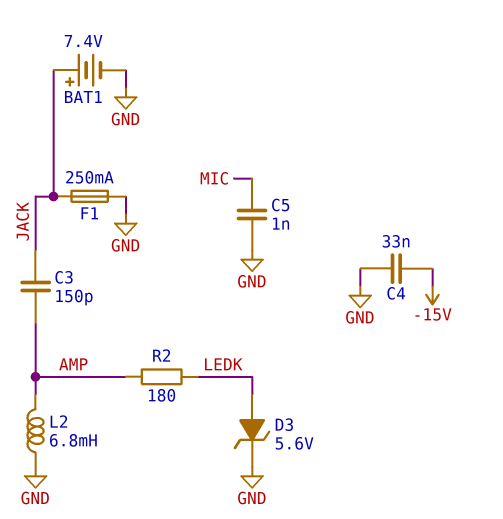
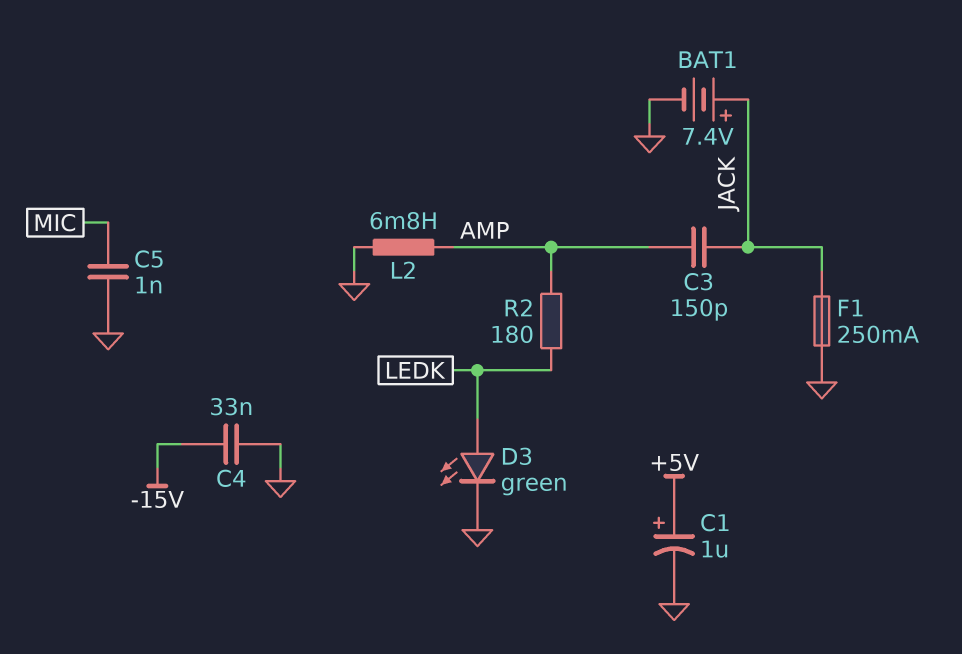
C1: none -> 1uF (plus +5V, minus GND)
D3: zener 5.6V (A LEDK, K GND) -> LED green (A LEDK, K GND)

